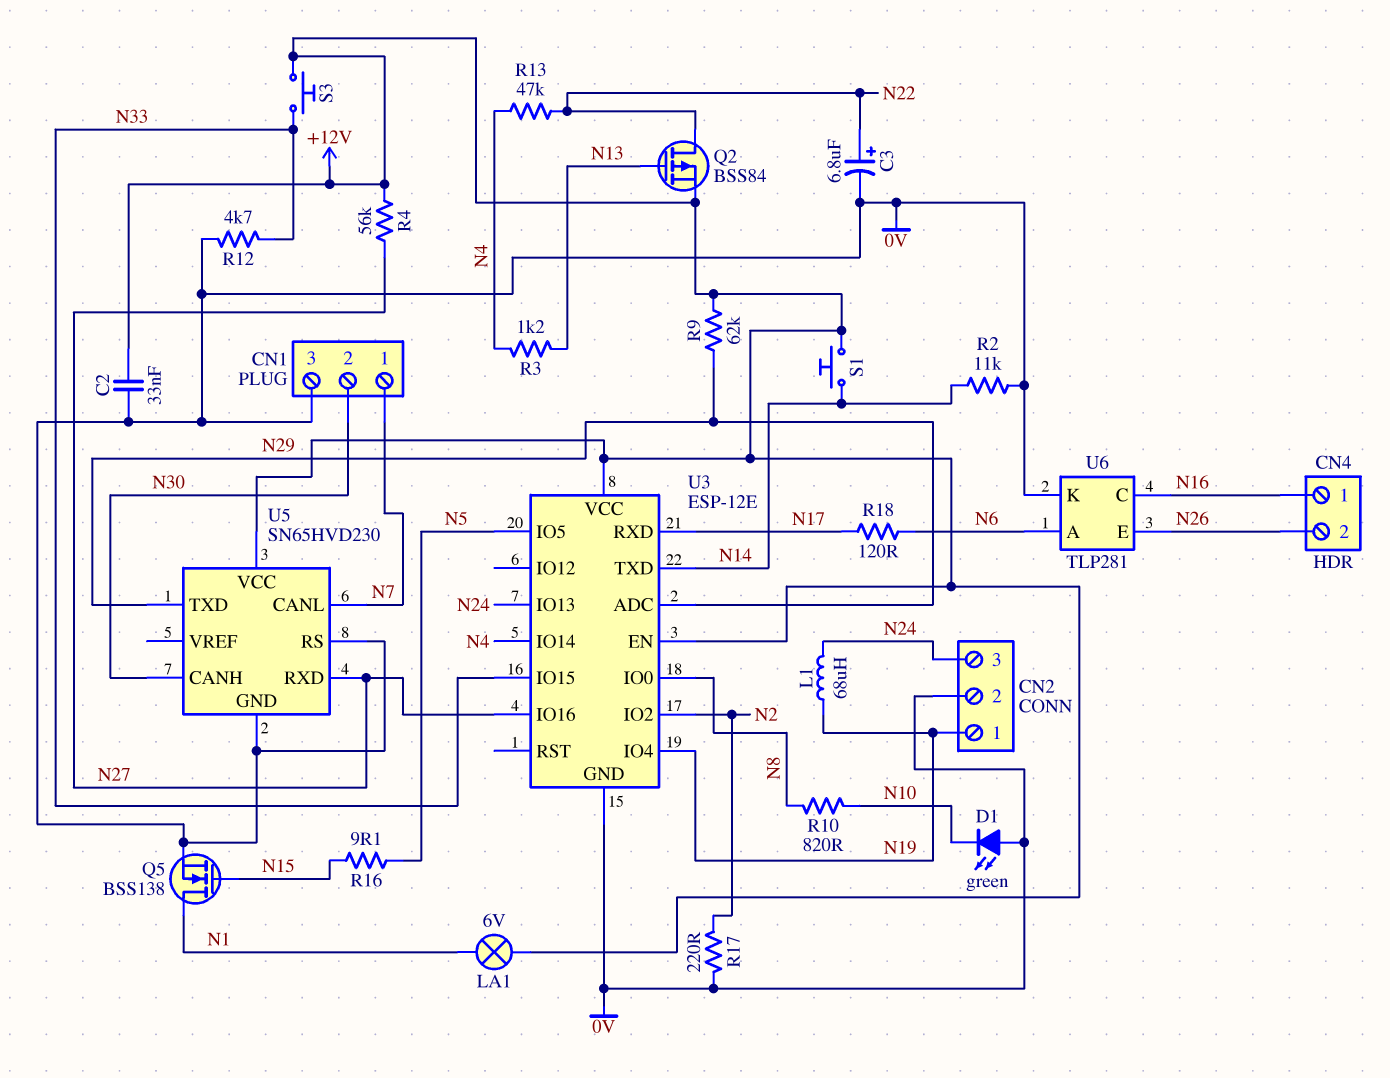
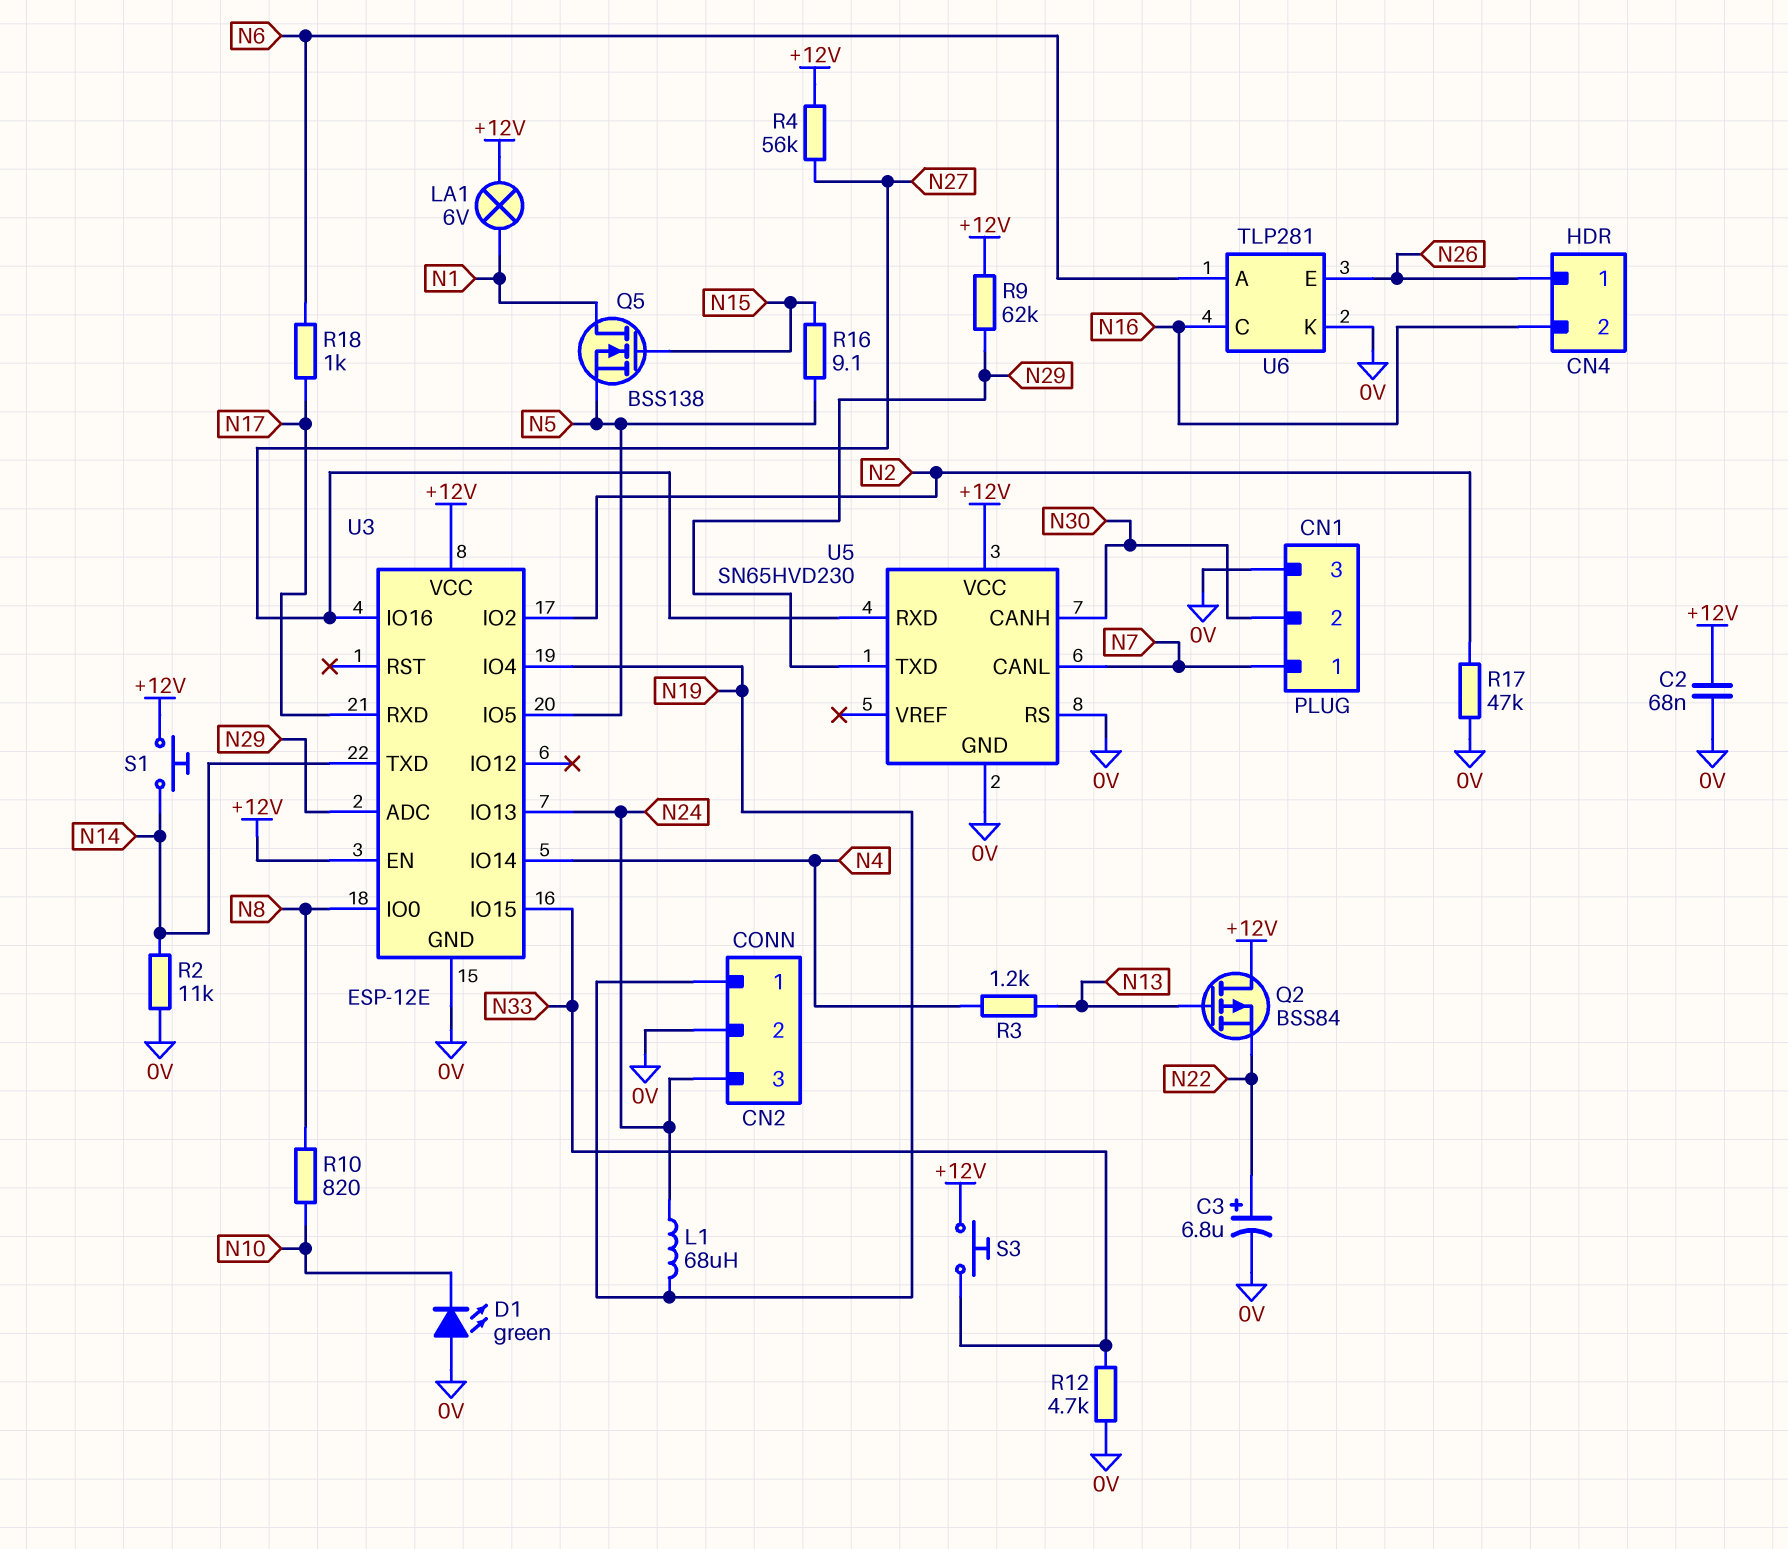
C2: 33nF (+12V, 0V) -> 68nF (+12V, 0V)
CN4 pin 1: N16 -> N26
CN4 pin 2: N26 -> N16
Q2: PMOS BSS84 (G N13, D N22, S +12V) -> PMOS BSS84 (G N13, D +12V, S N22)
Q5: NMOS BSS138 (G N15, D N1, S 0V) -> NMOS BSS138 (G N15, D N1, S N5)
R13: 47k (N4, N22) -> none
R17: 220 (0V, N2) -> 47k (0V, N2)
R18: 120 (N6, N17) -> 1k (N6, N17)

